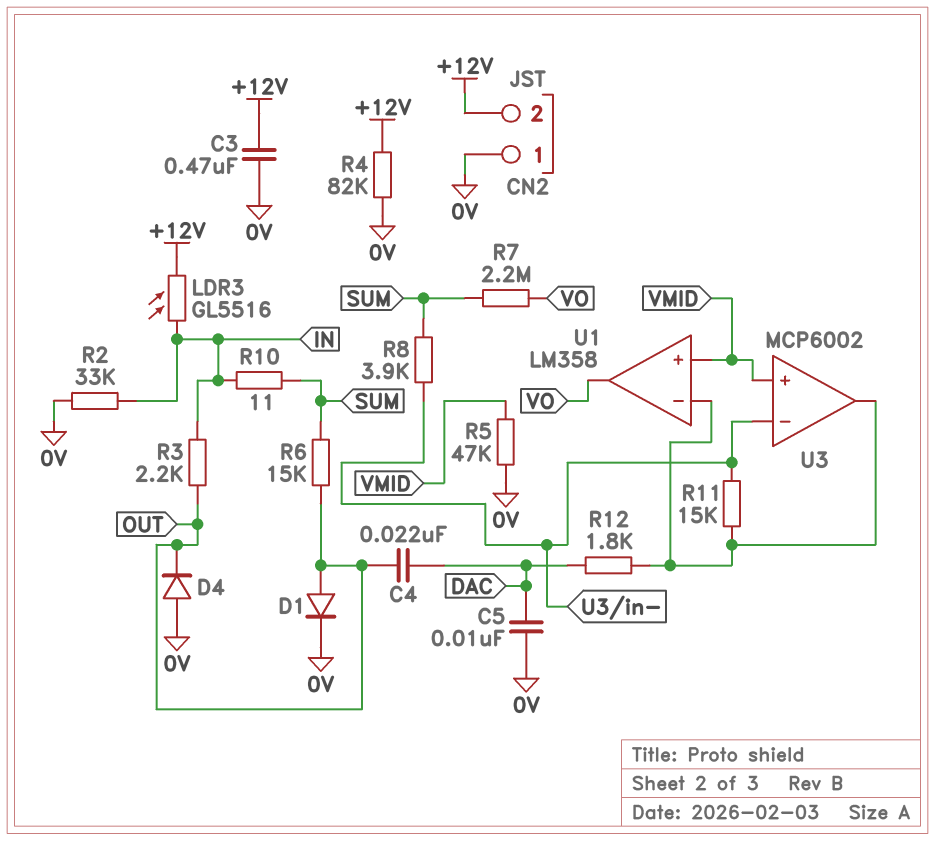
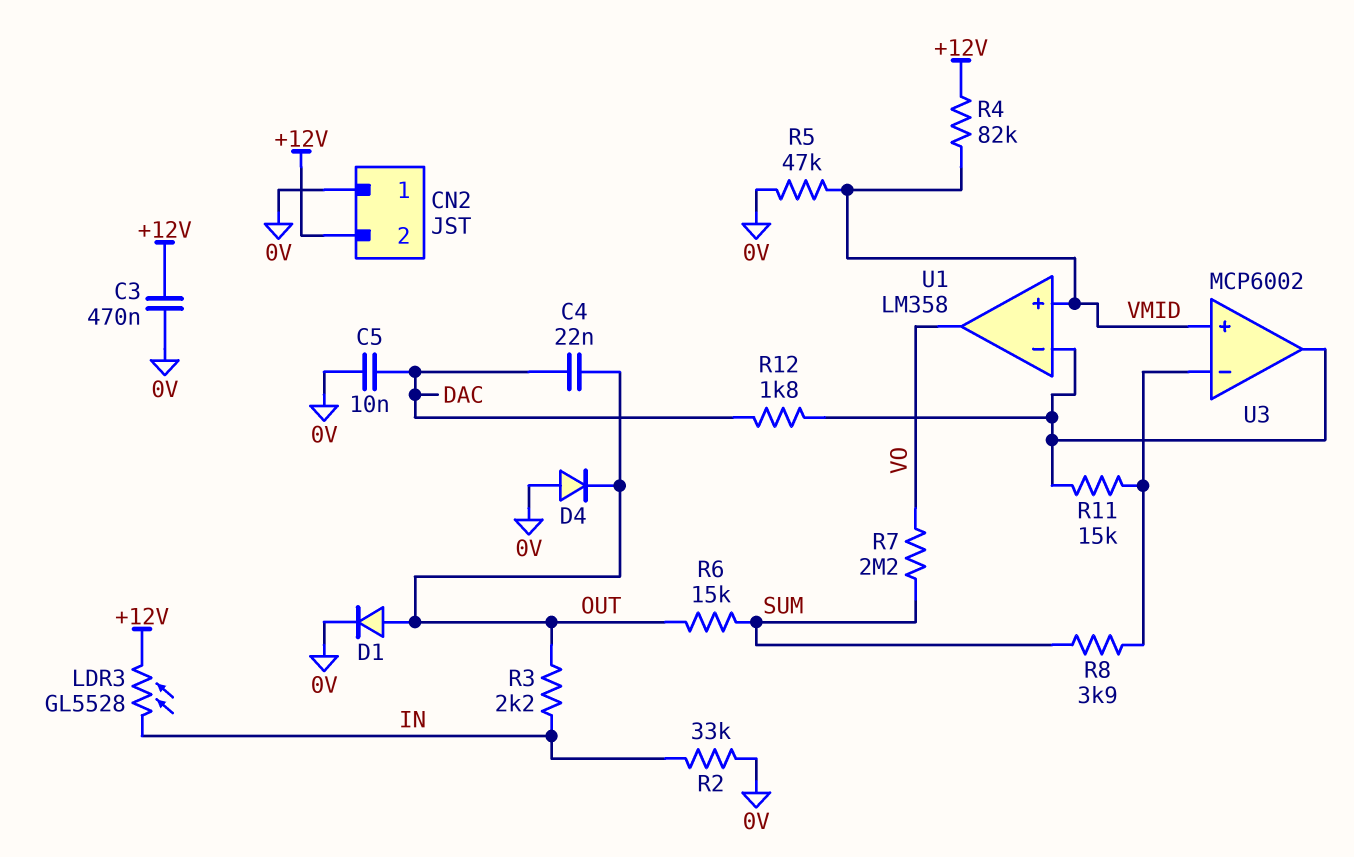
LDR3: GL5516 (+12V, IN) -> GL5528 (+12V, IN)
R4: 82k (+12V, 0V) -> 82k (+12V, VMID)
R10: 11 (IN, SUM) -> none

